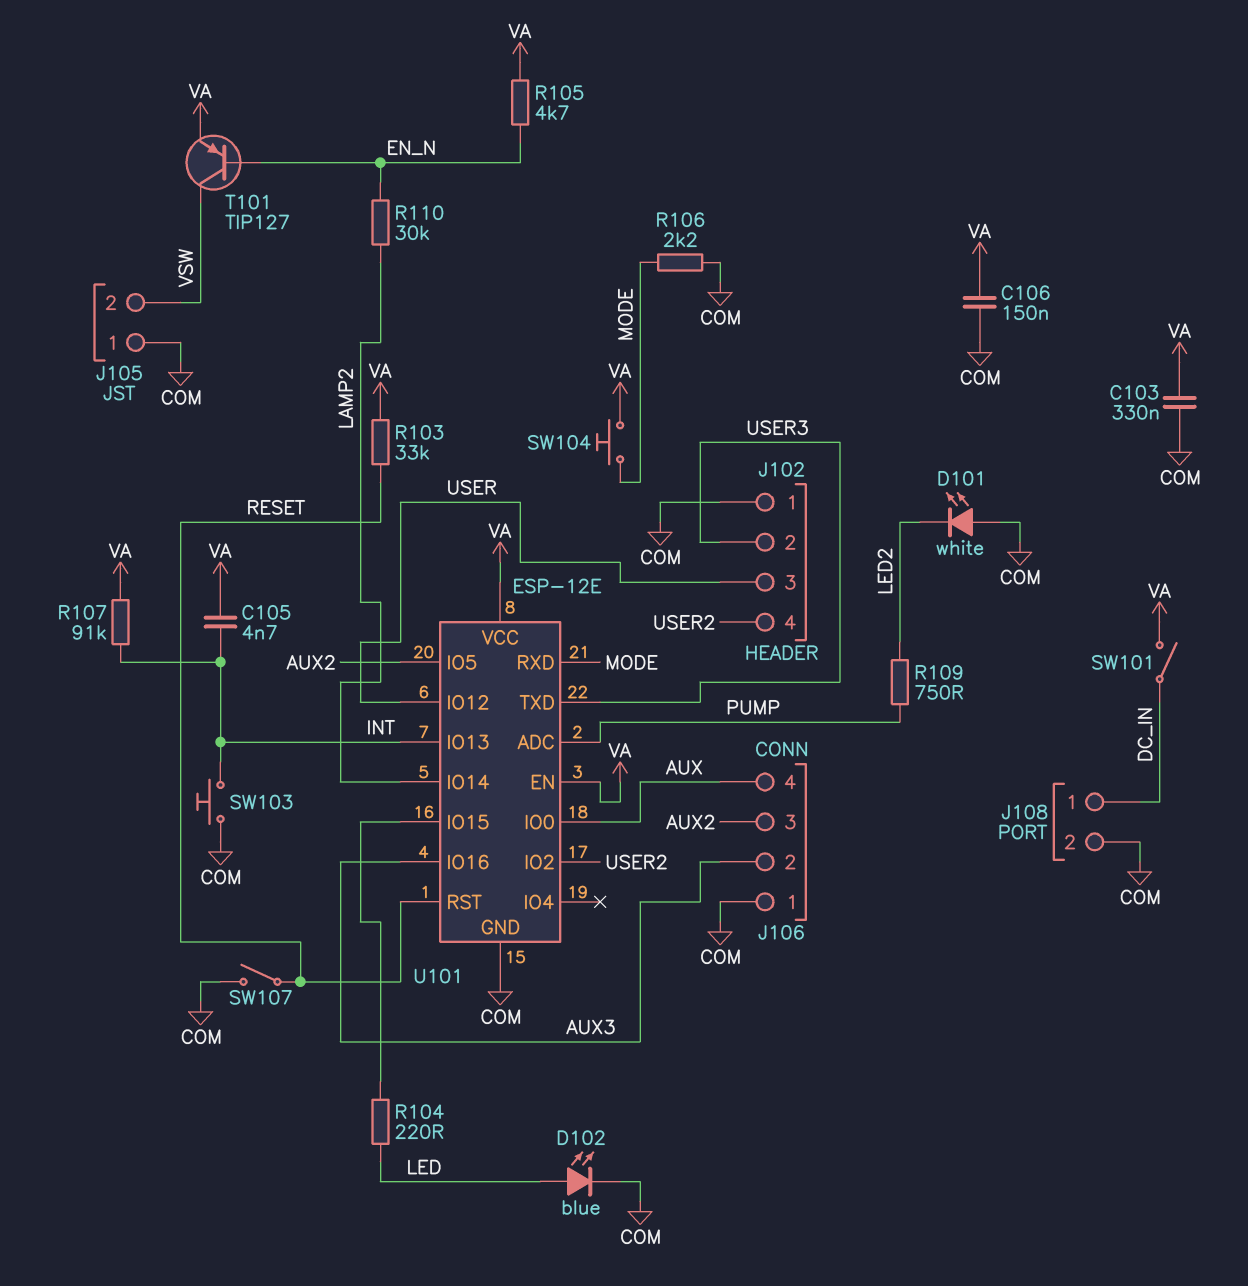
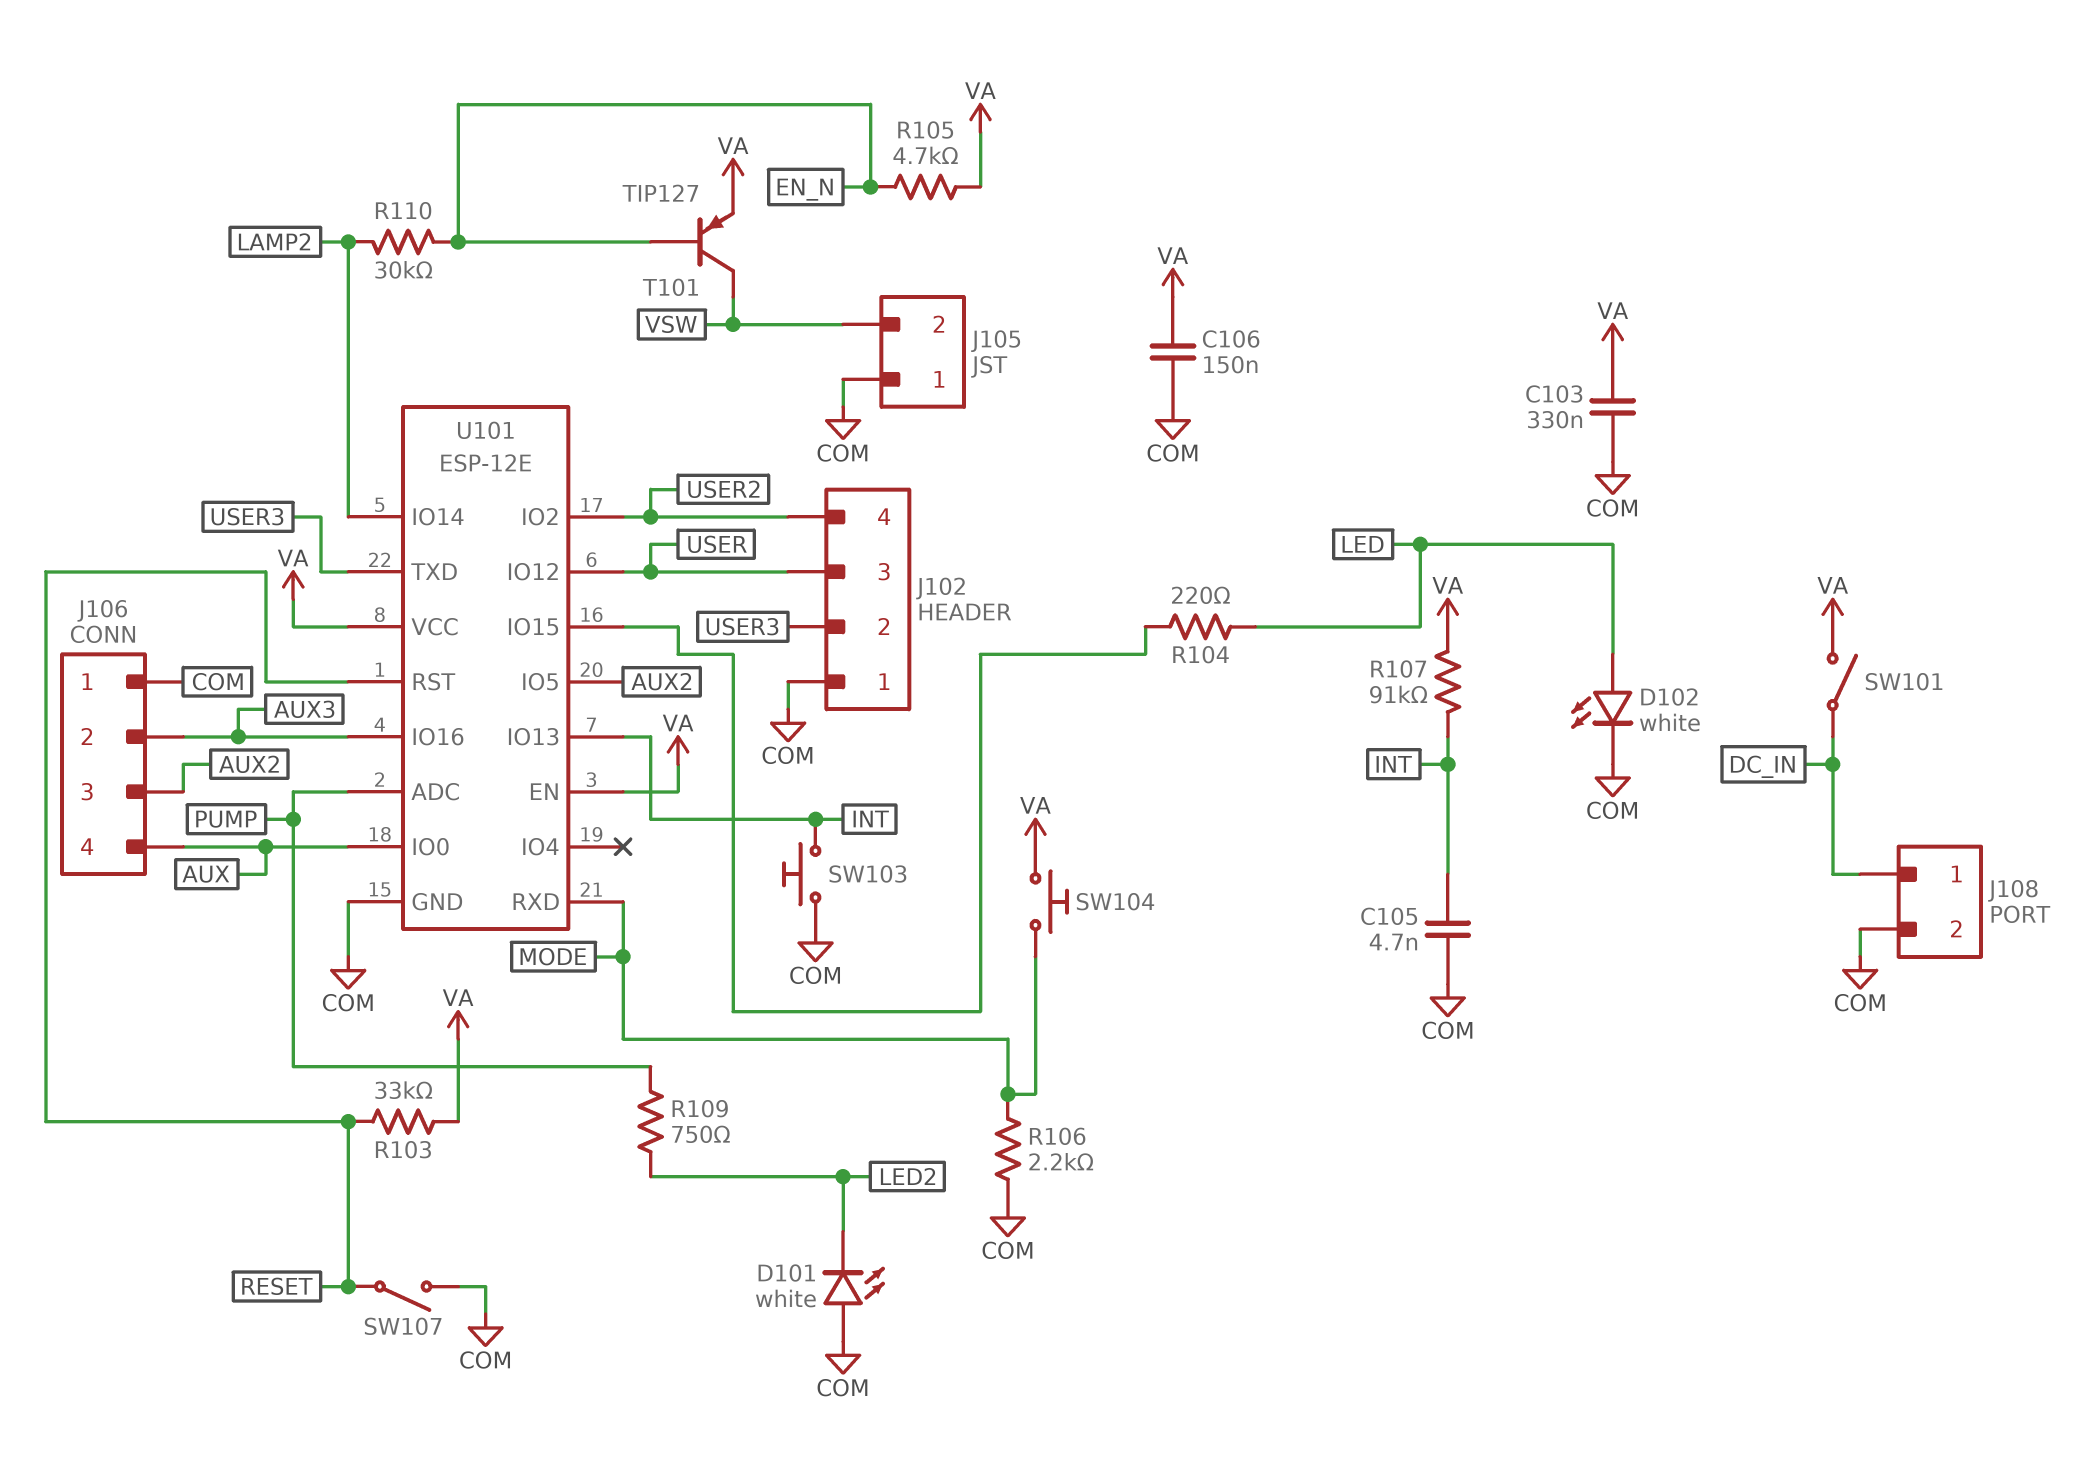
C105: 4.7nF (INT, VA) -> 4.7nF (COM, INT)
D102: LED blue (A LED, K COM) -> LED white (A LED, K COM)

